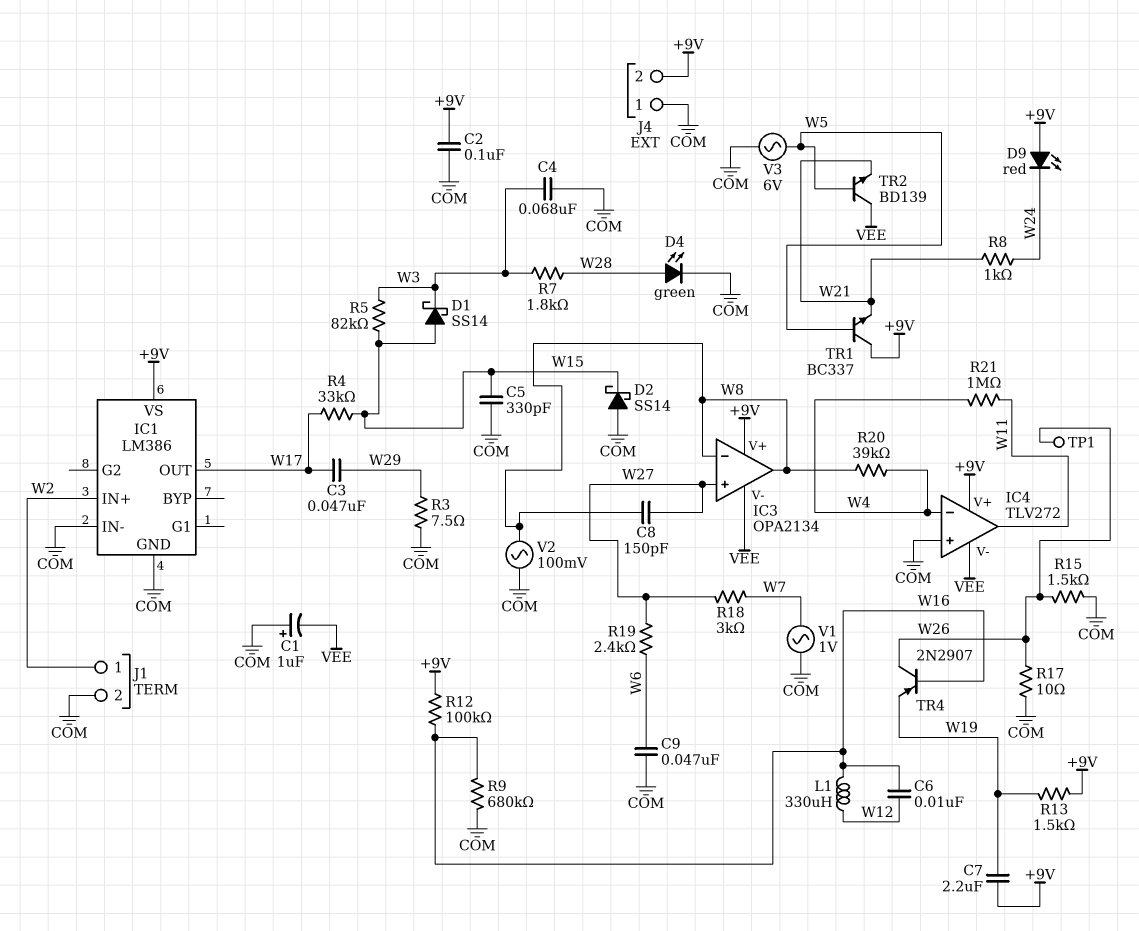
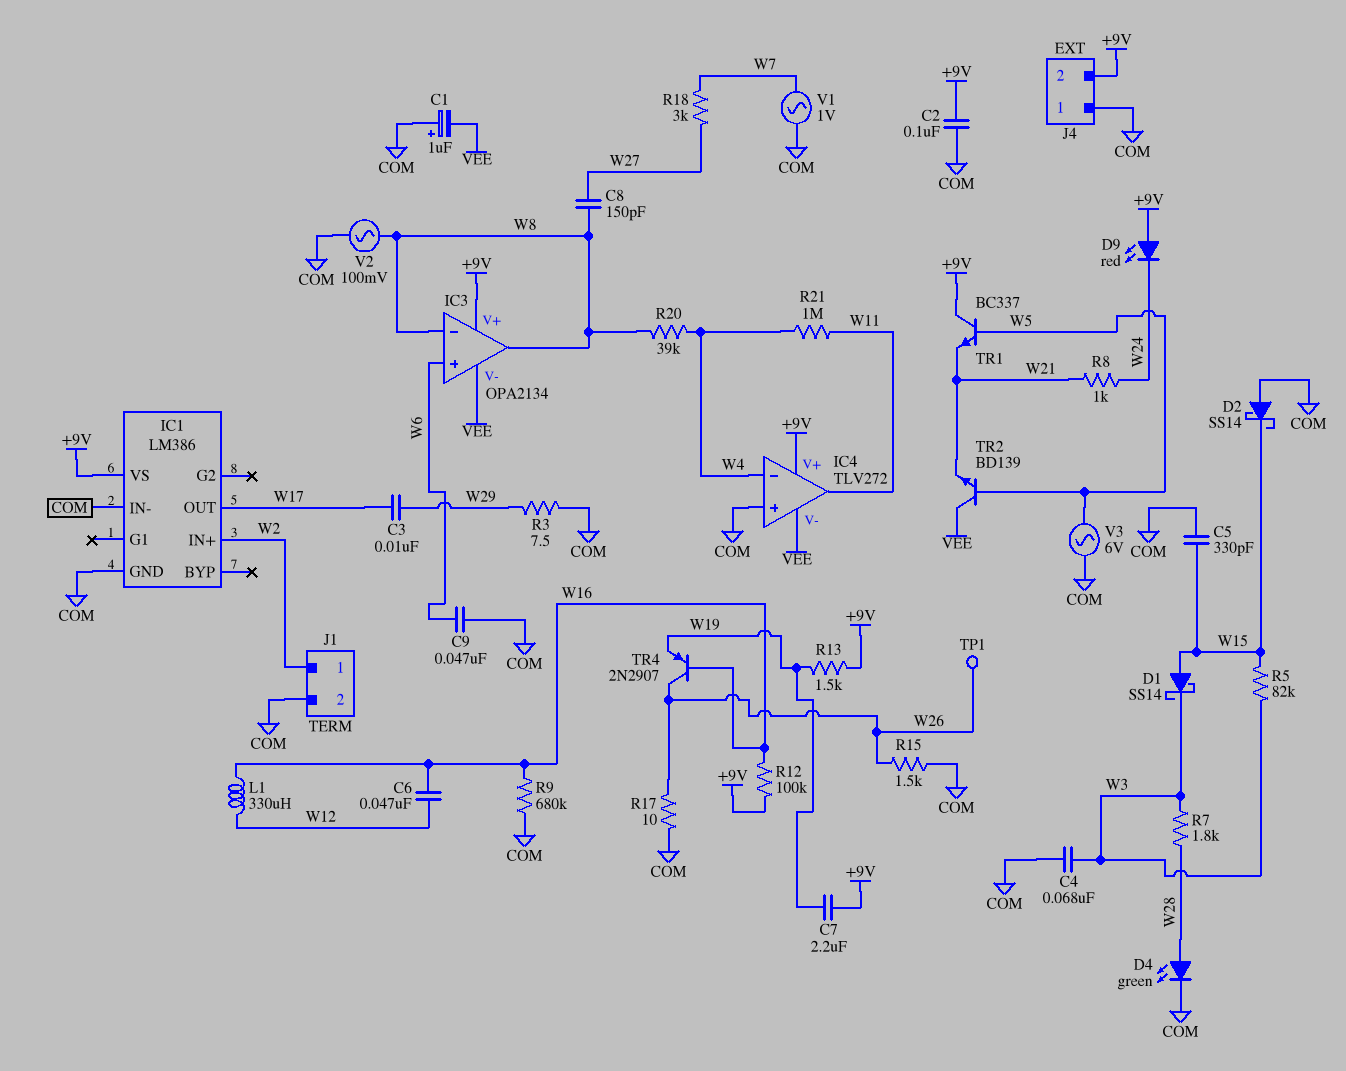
C3: 47nF (W17, W29) -> 10nF (W17, W29)
C6: 10nF (W12, W16) -> 47nF (W12, W16)
IC3 pin in+: W27 -> W6
R4: 33k (W15, W17) -> none
R19: 2.4k (W6, W27) -> none

